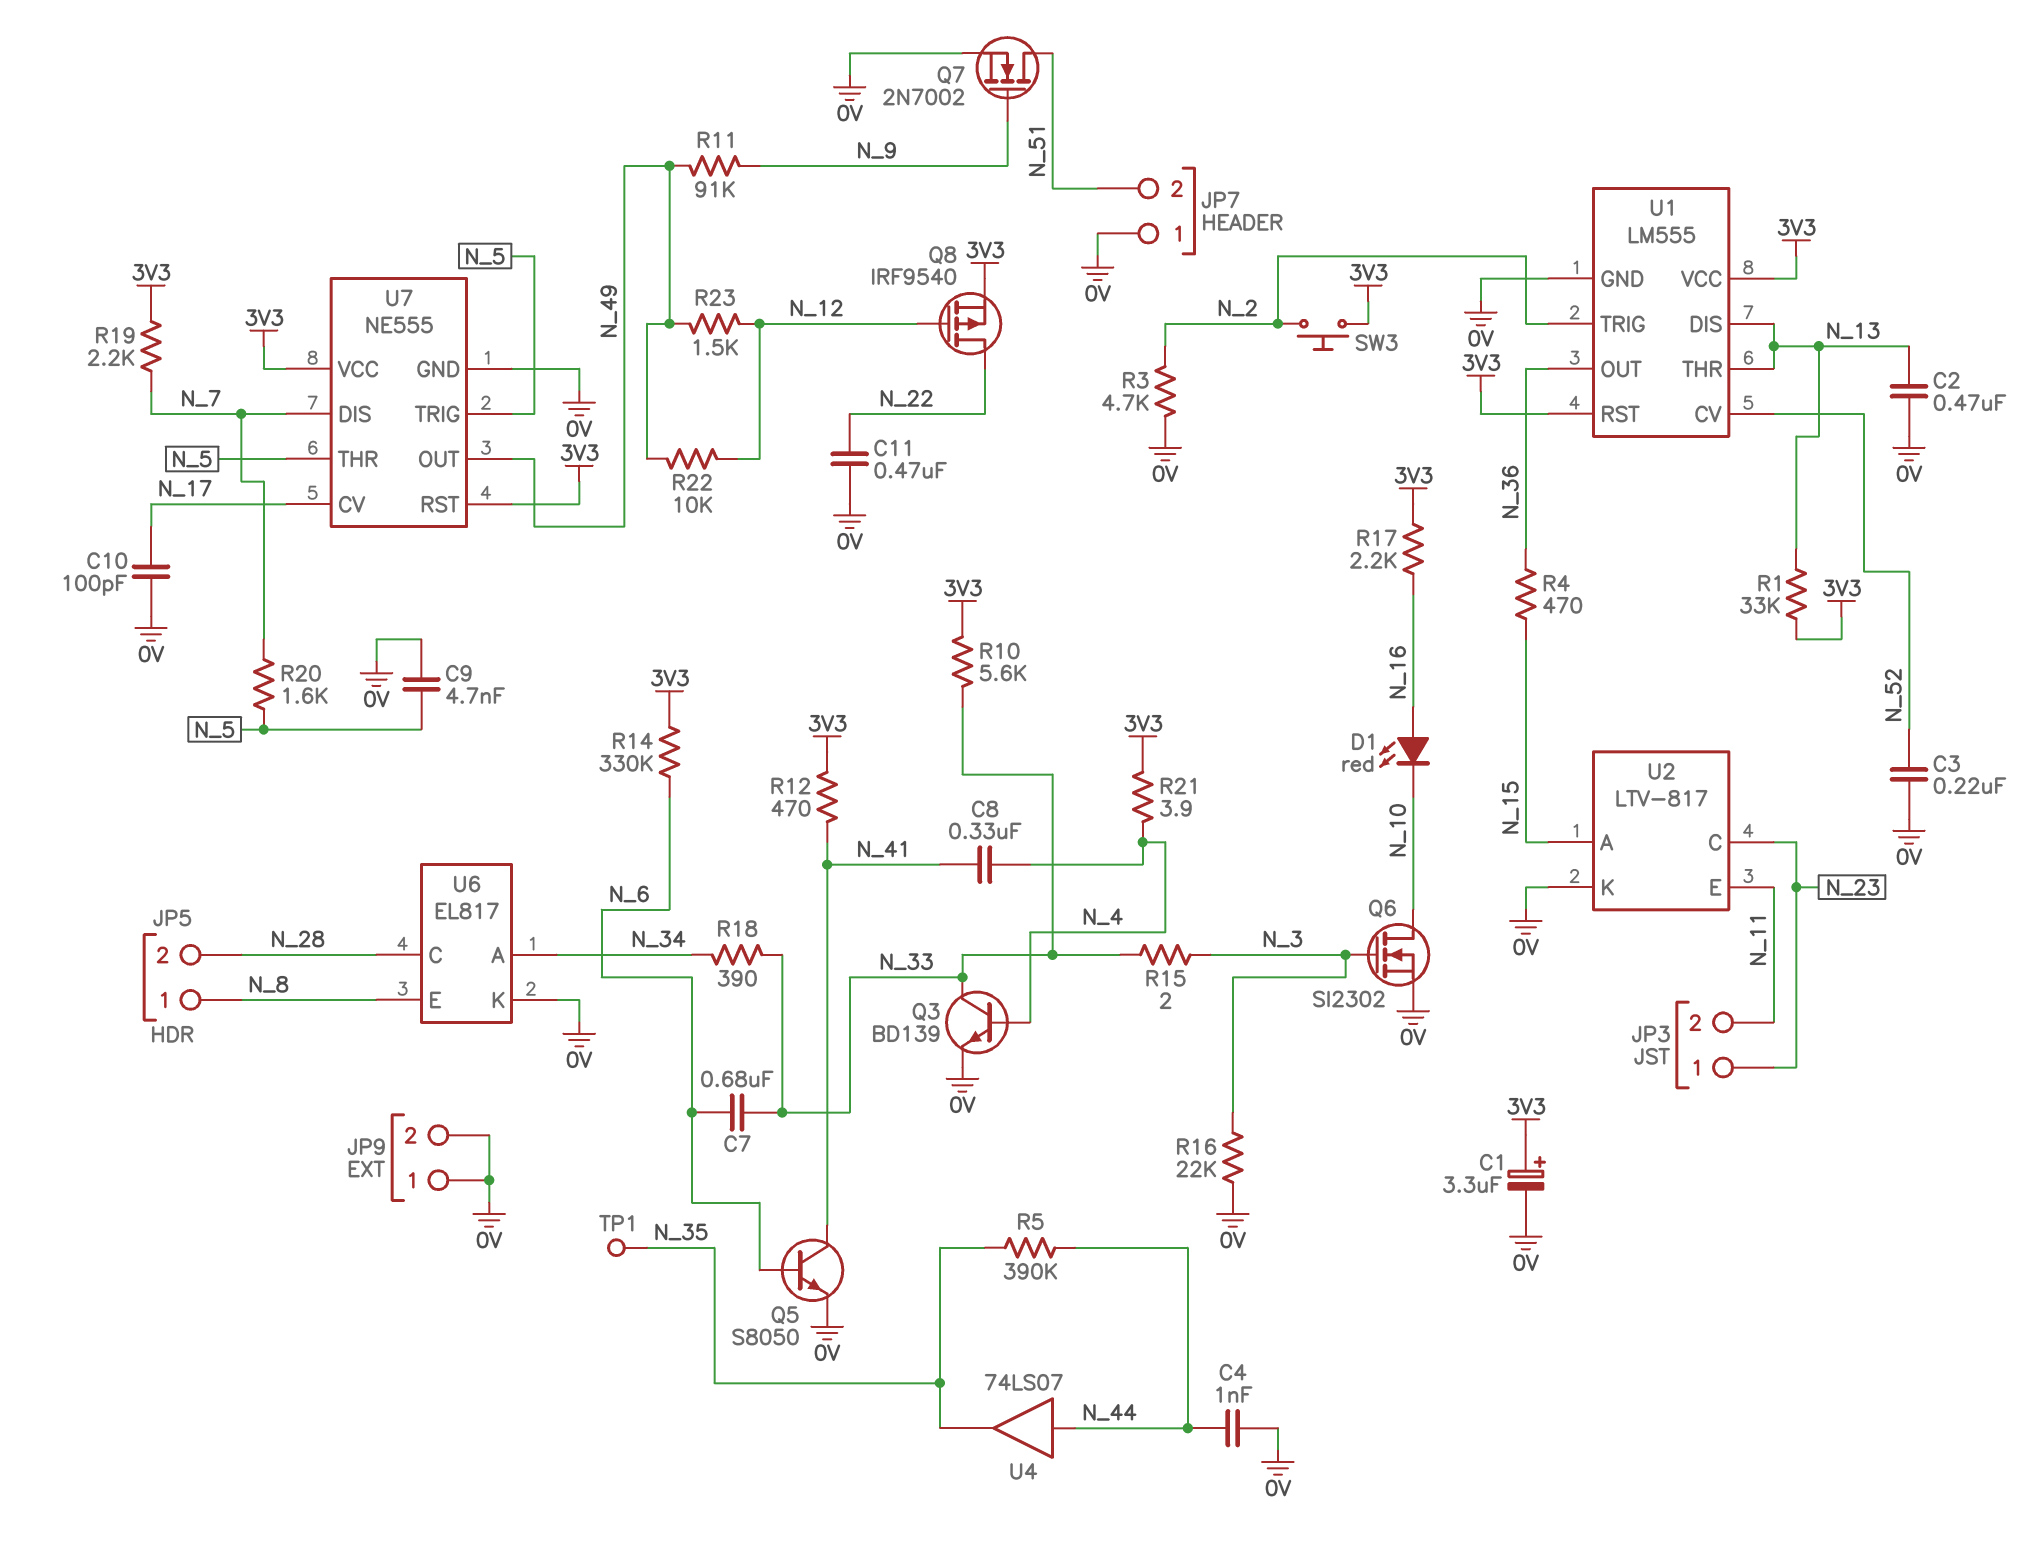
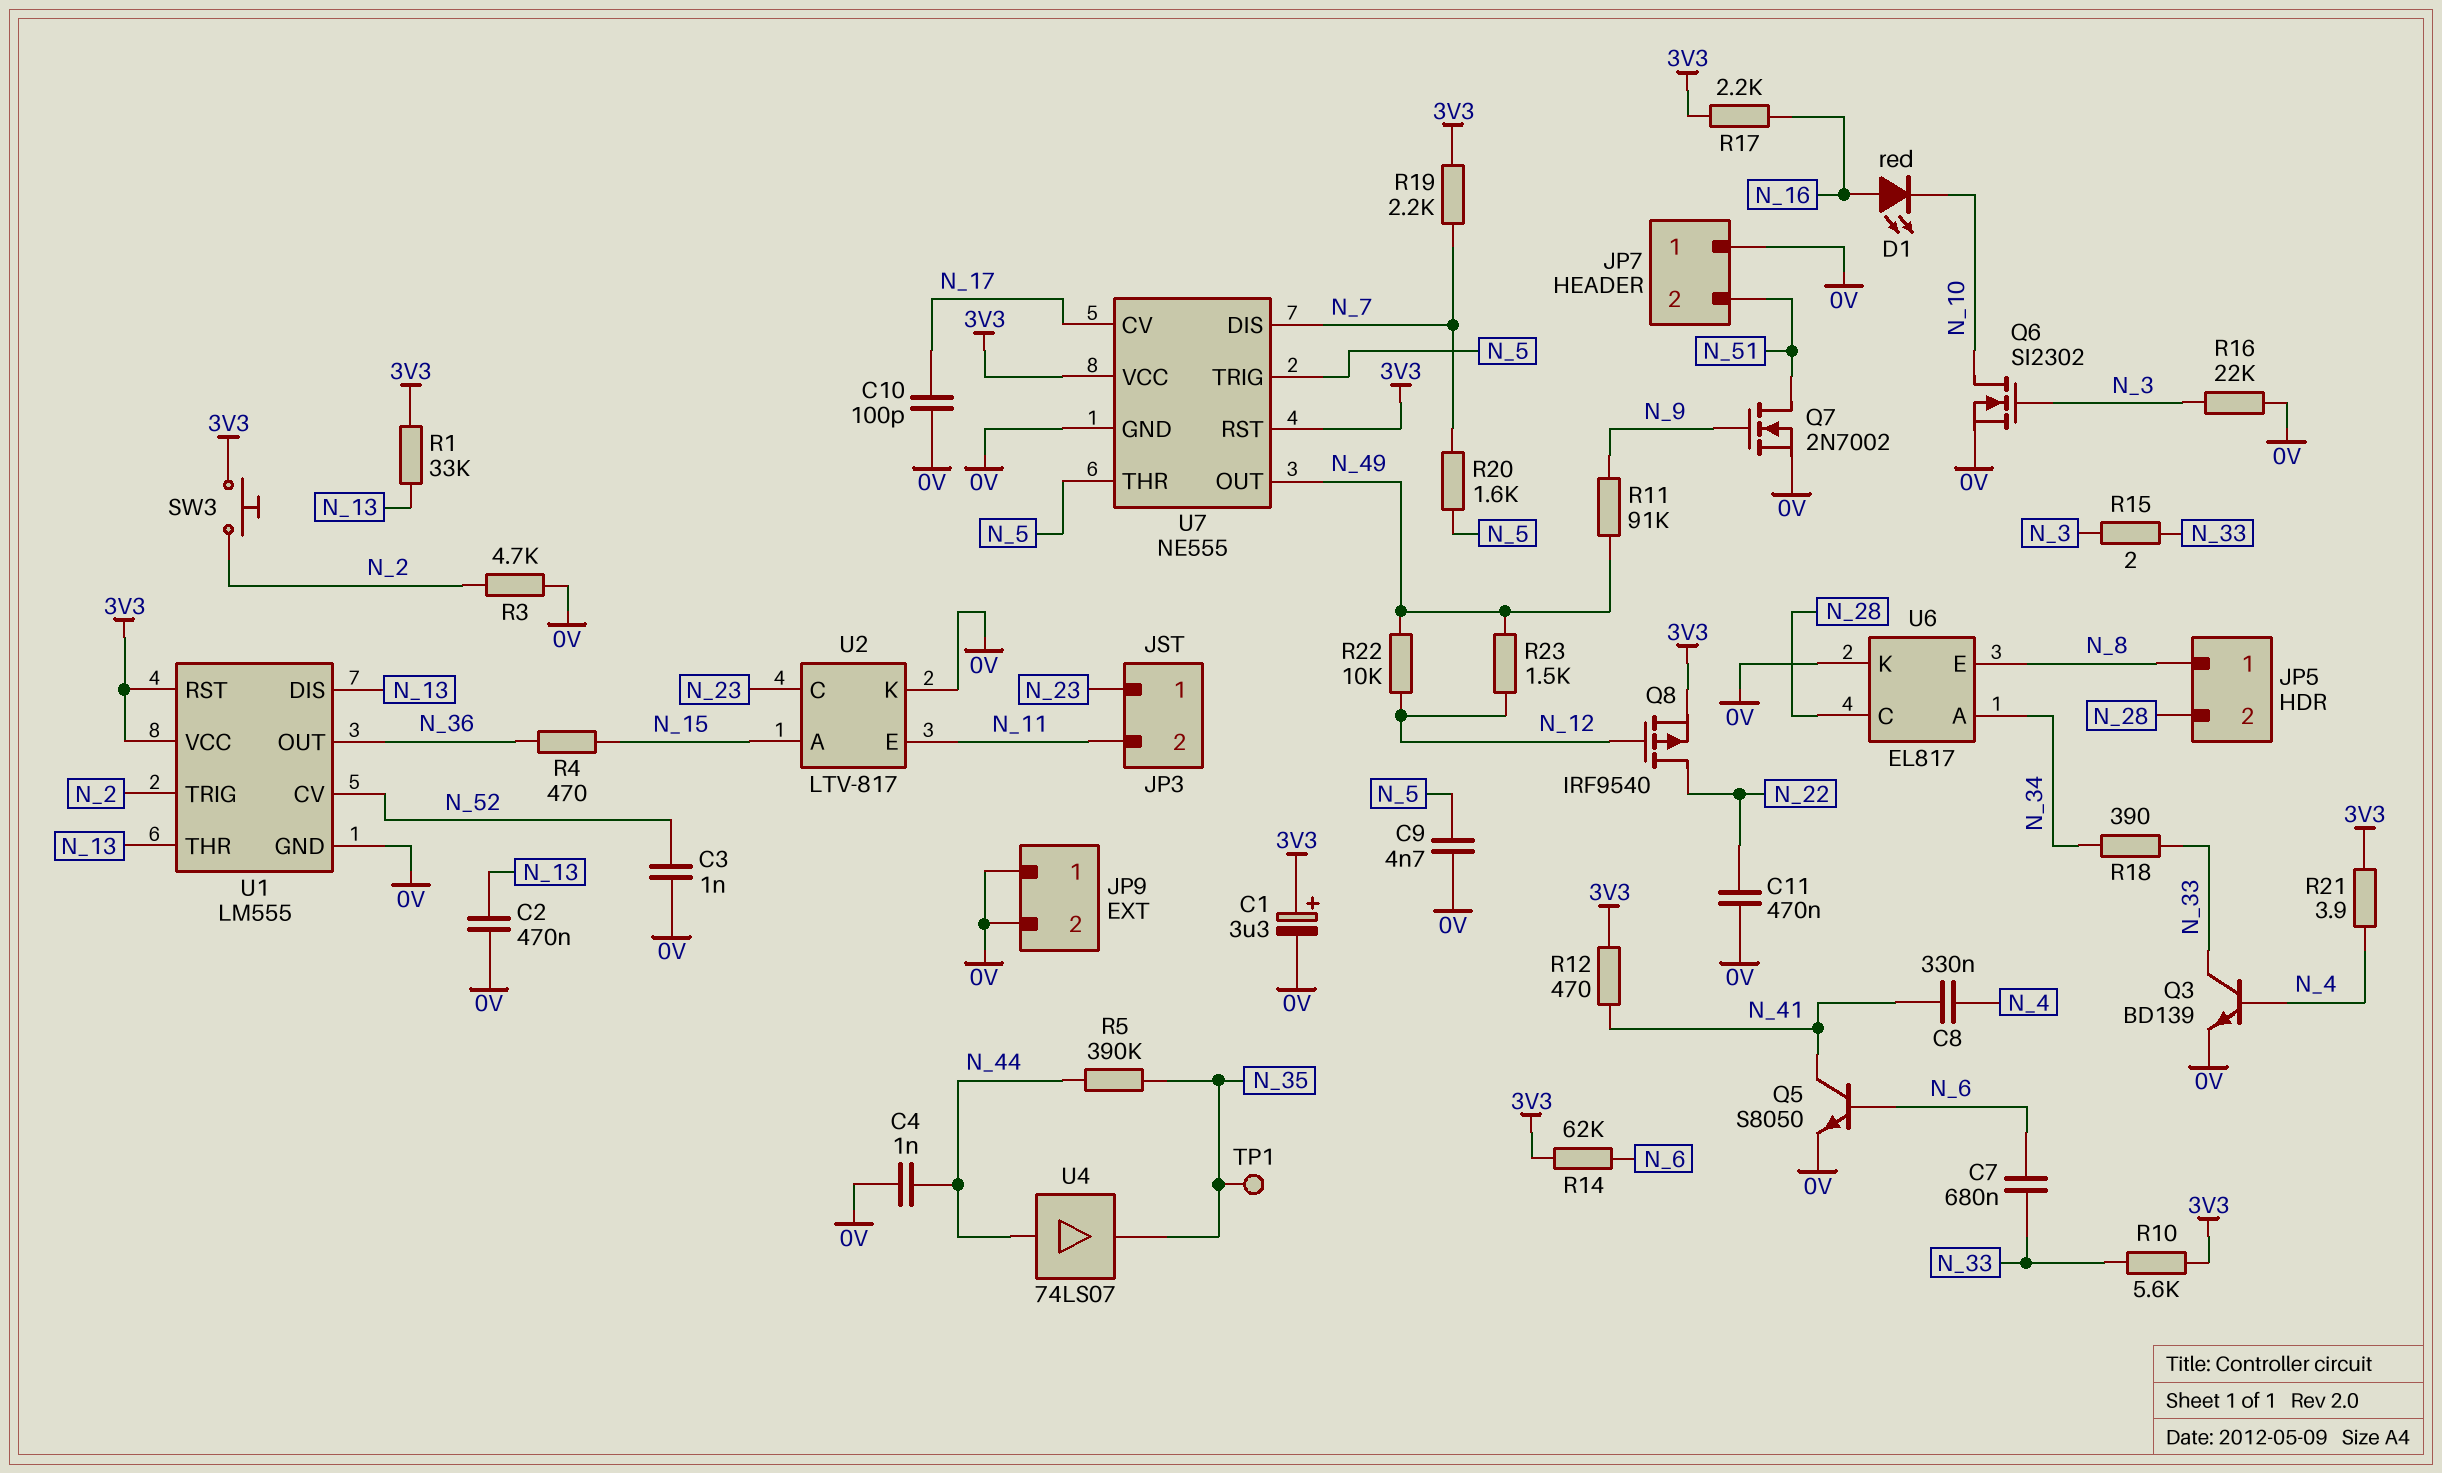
C3: 220nF (0V, N_52) -> 1nF (0V, N_52)
R14: 330k (3V3, N_6) -> 62k (3V3, N_6)

